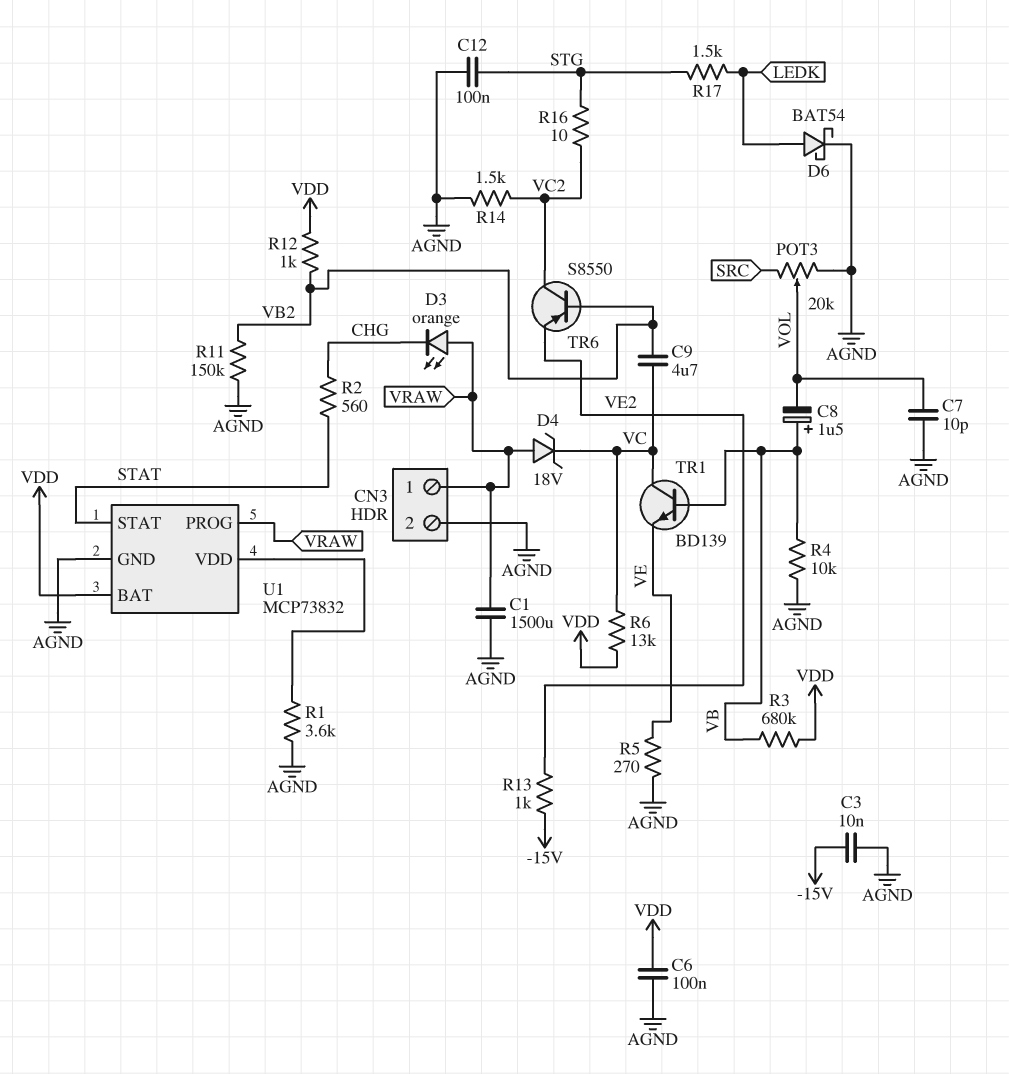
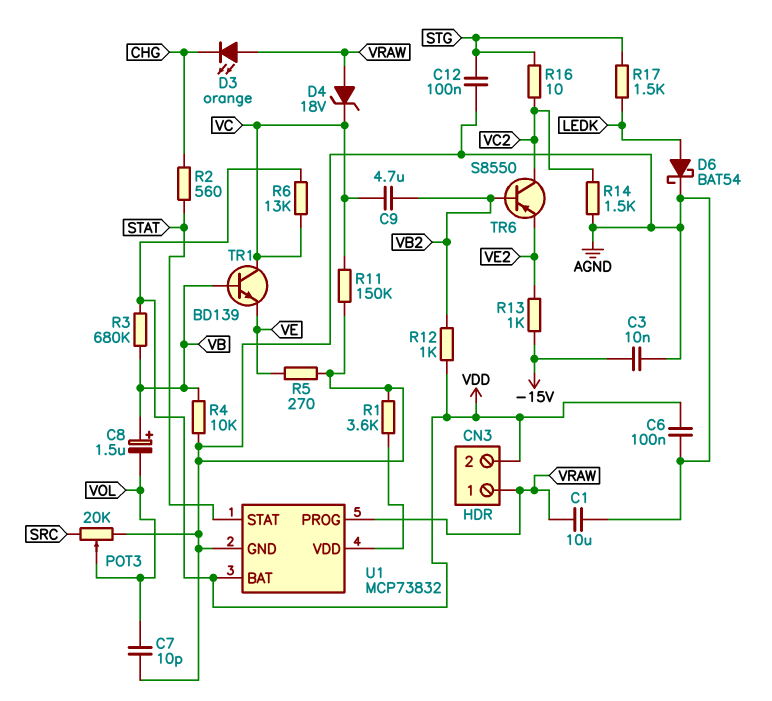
C1: 1500uF (AGND, VRAW) -> 10uF (AGND, VRAW)
CN3 pin 2: AGND -> VDD
R11: 150k (AGND, VB2) -> 150k (AGND, VC)

